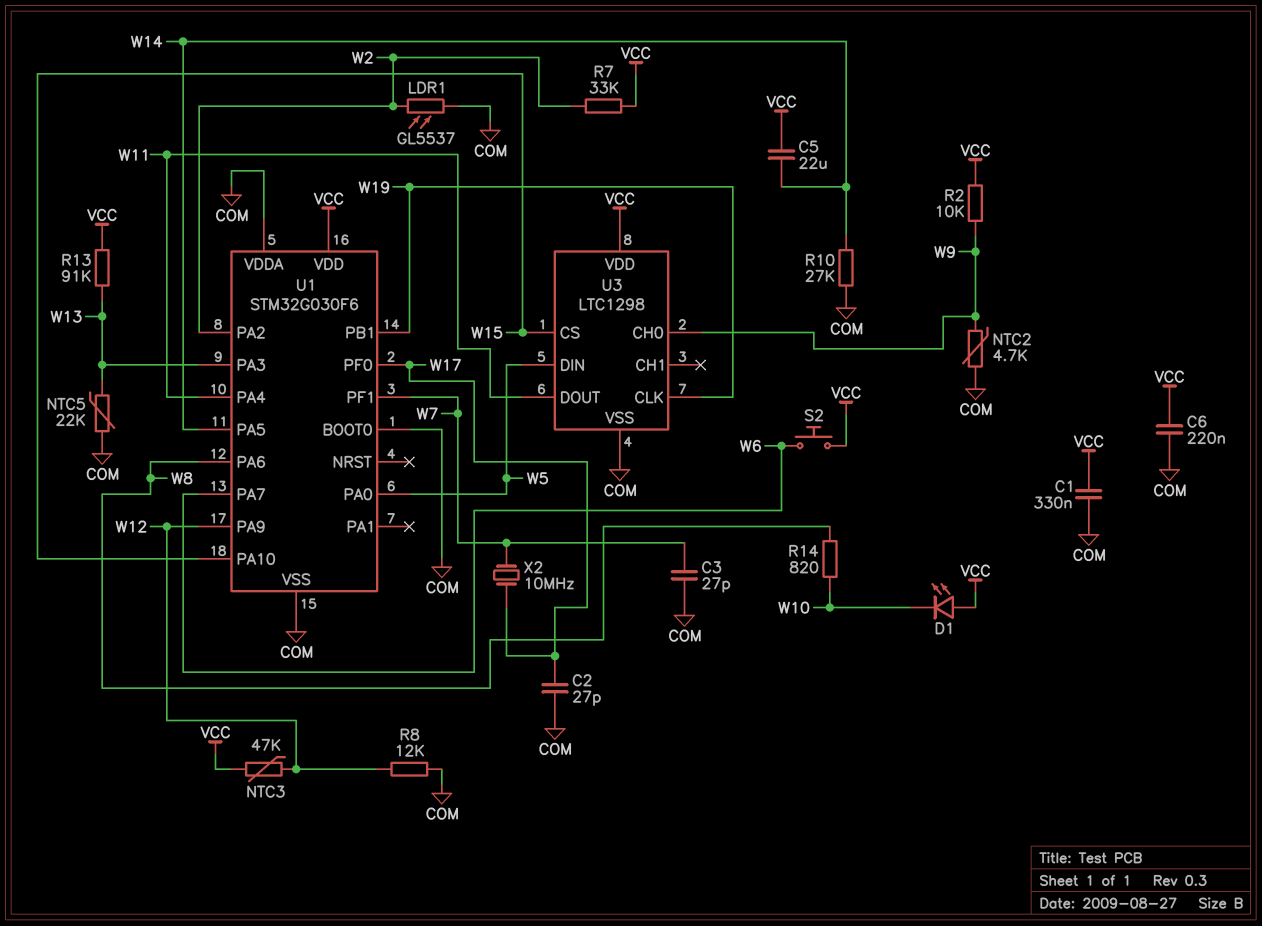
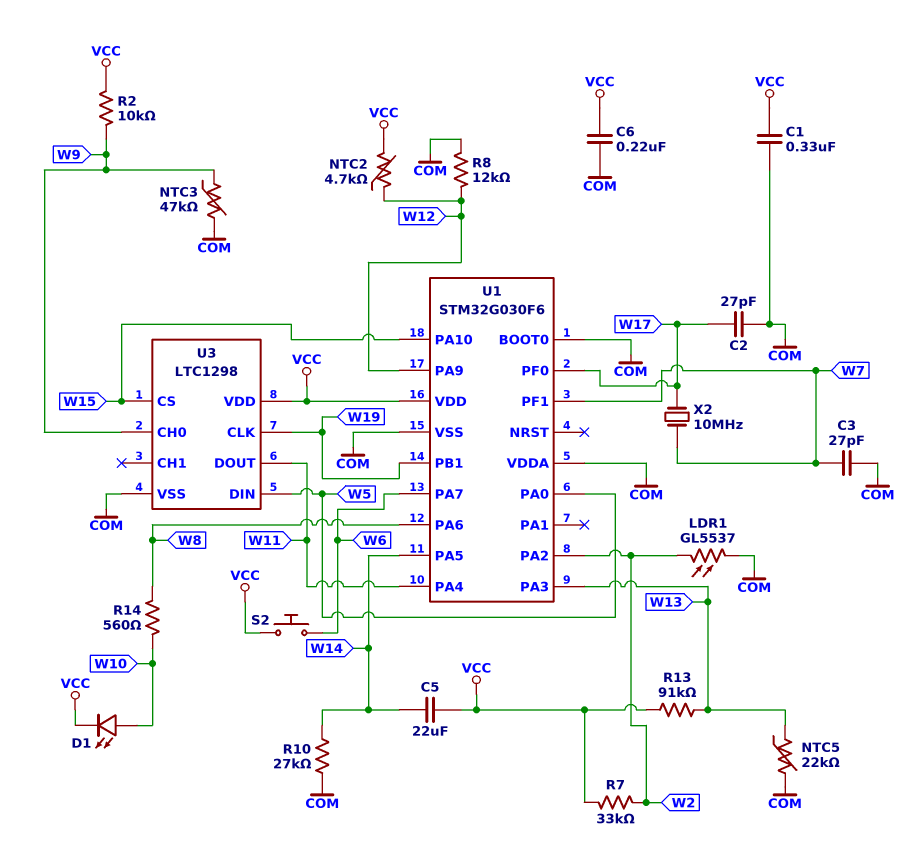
D1: LED (A VCC, K W10) -> LED (A W10, K VCC)
NTC2: 4.7k (COM, W9) -> 4.7k (VCC, W12)
NTC3: 47k (VCC, W12) -> 47k (COM, W9)
R14: 820 (W8, W10) -> 560 (W8, W10)

